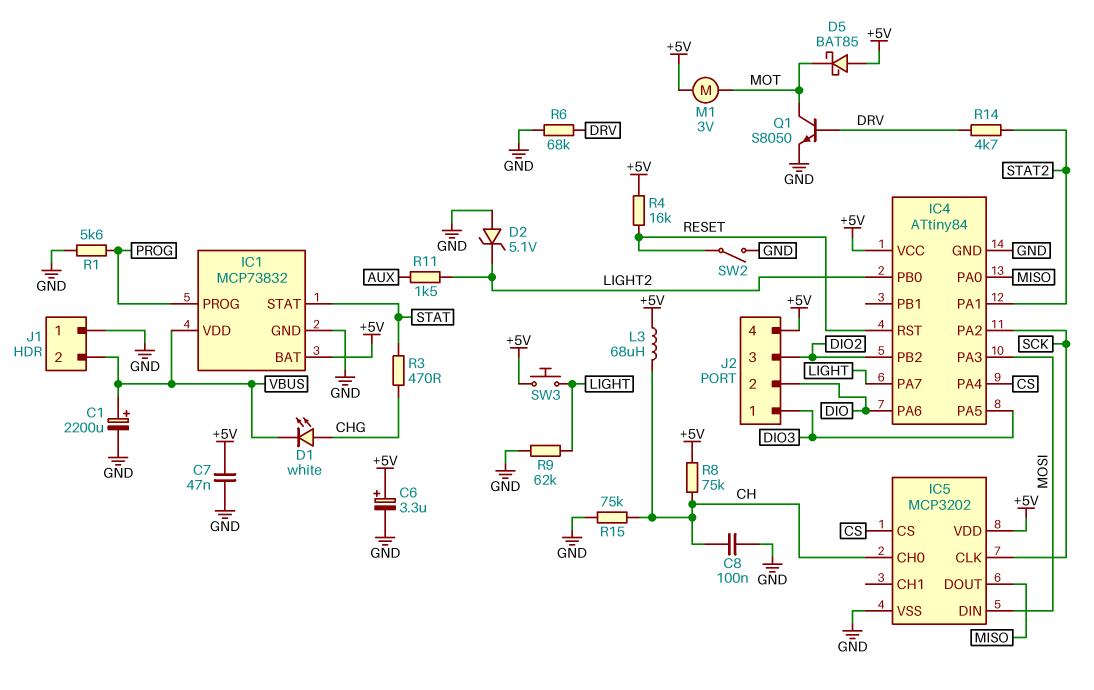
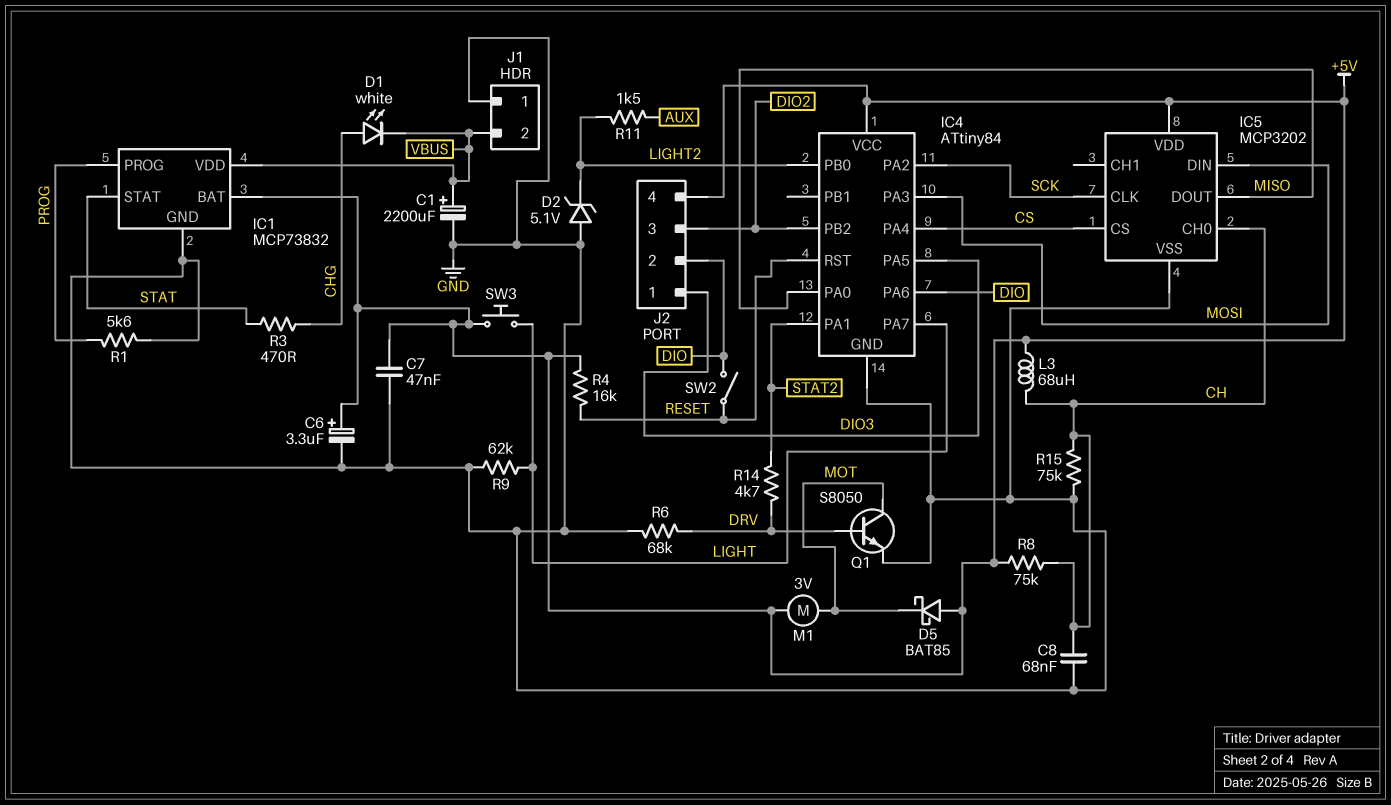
C8: 100nF (CH, GND) -> 68nF (CH, GND)
SW2: switch (GND, RESET) -> switch (DIO, RESET)

